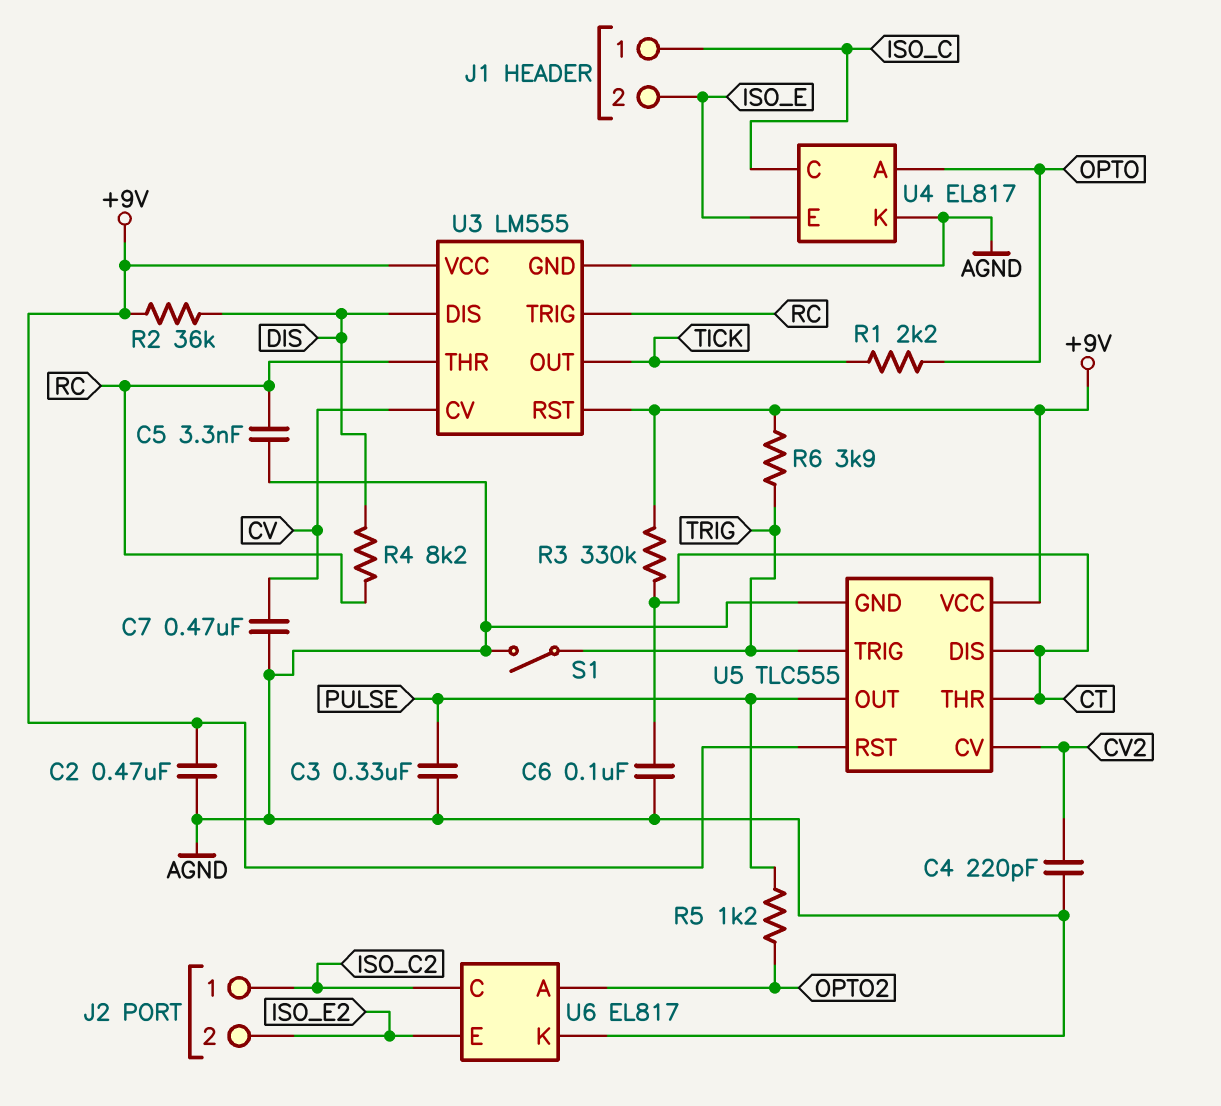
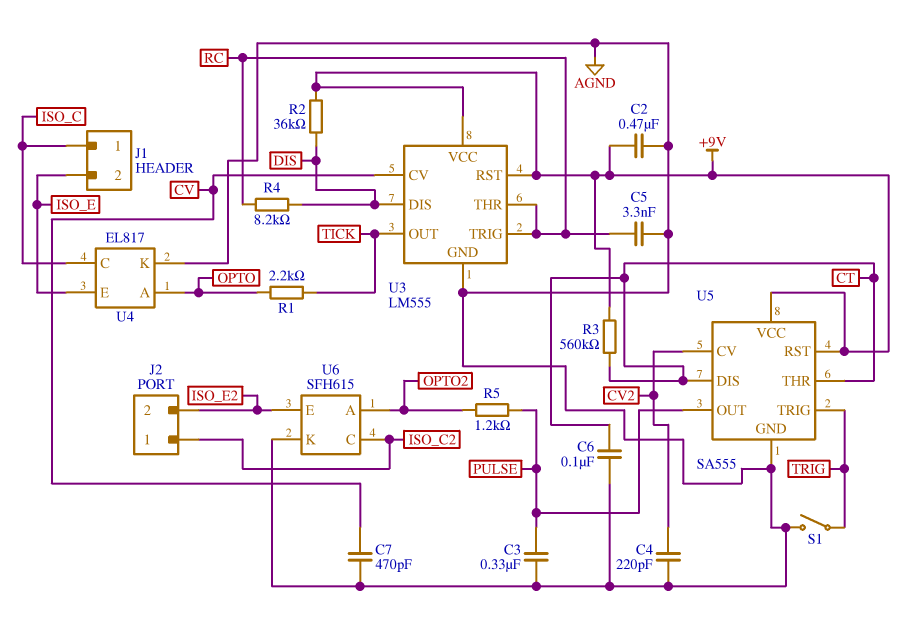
C7: 470nF (AGND, CV) -> 470pF (AGND, CV)
R3: 330k (+9V, CT) -> 560k (+9V, CT)
R6: 3.9k (+9V, TRIG) -> none
U5: TLC555 -> SA555
U6: EL817 -> SFH615

